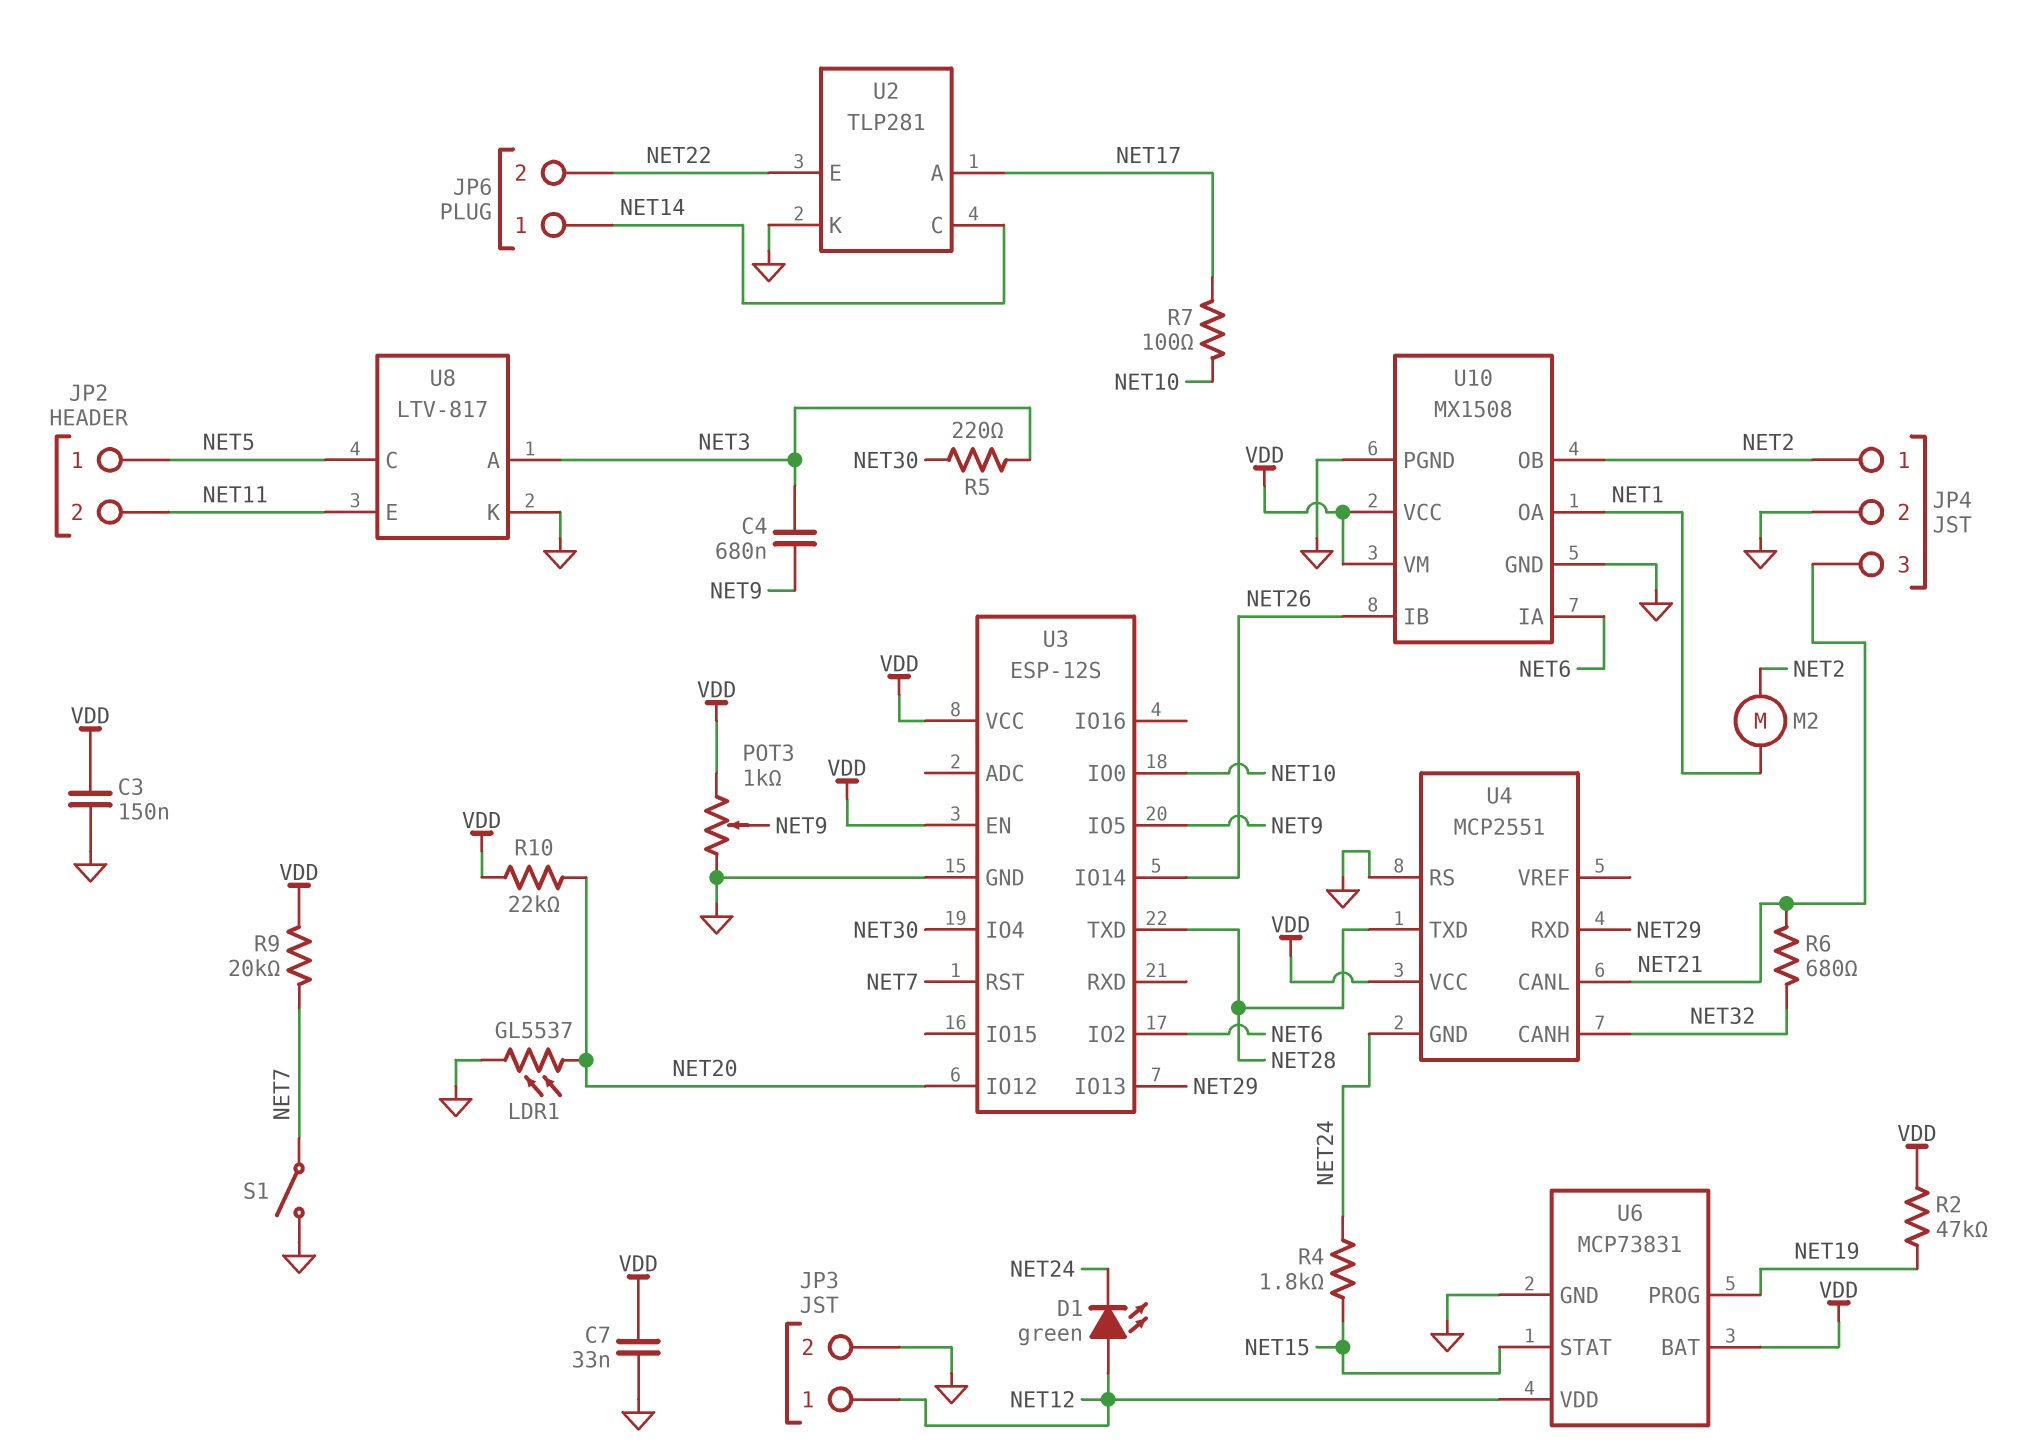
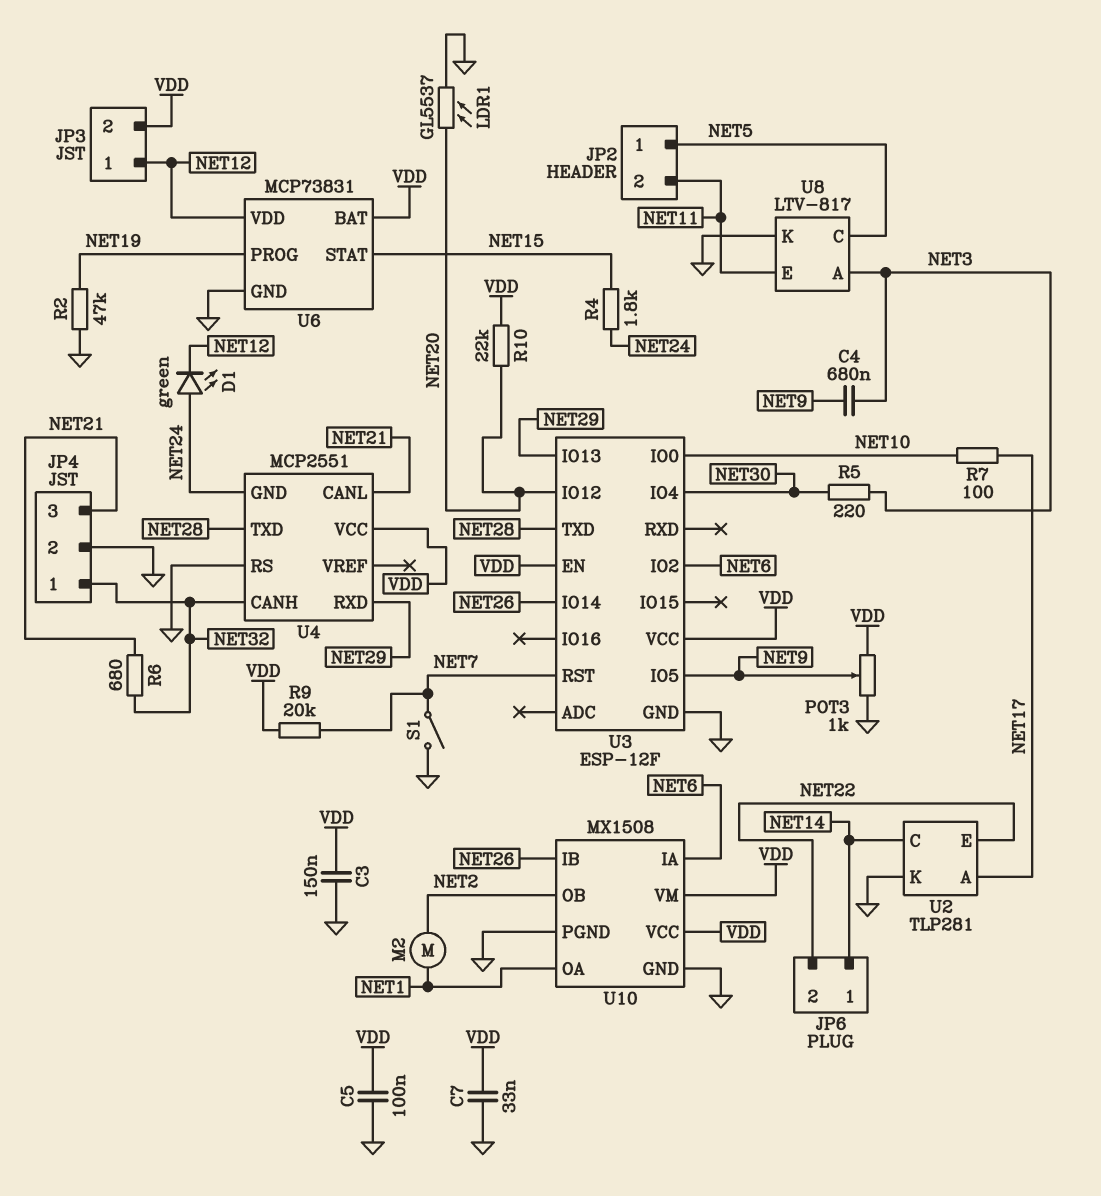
C5: none -> 100nF (GND, VDD)
D1: LED green (A NET12, K NET24) -> LED green (A NET24, K NET12)
JP3 pin 2: GND -> VDD
JP4 pin 1: NET2 -> NET32
R2: 47k (NET19, VDD) -> 47k (GND, NET19)
U3: ESP-12S -> ESP-12F

